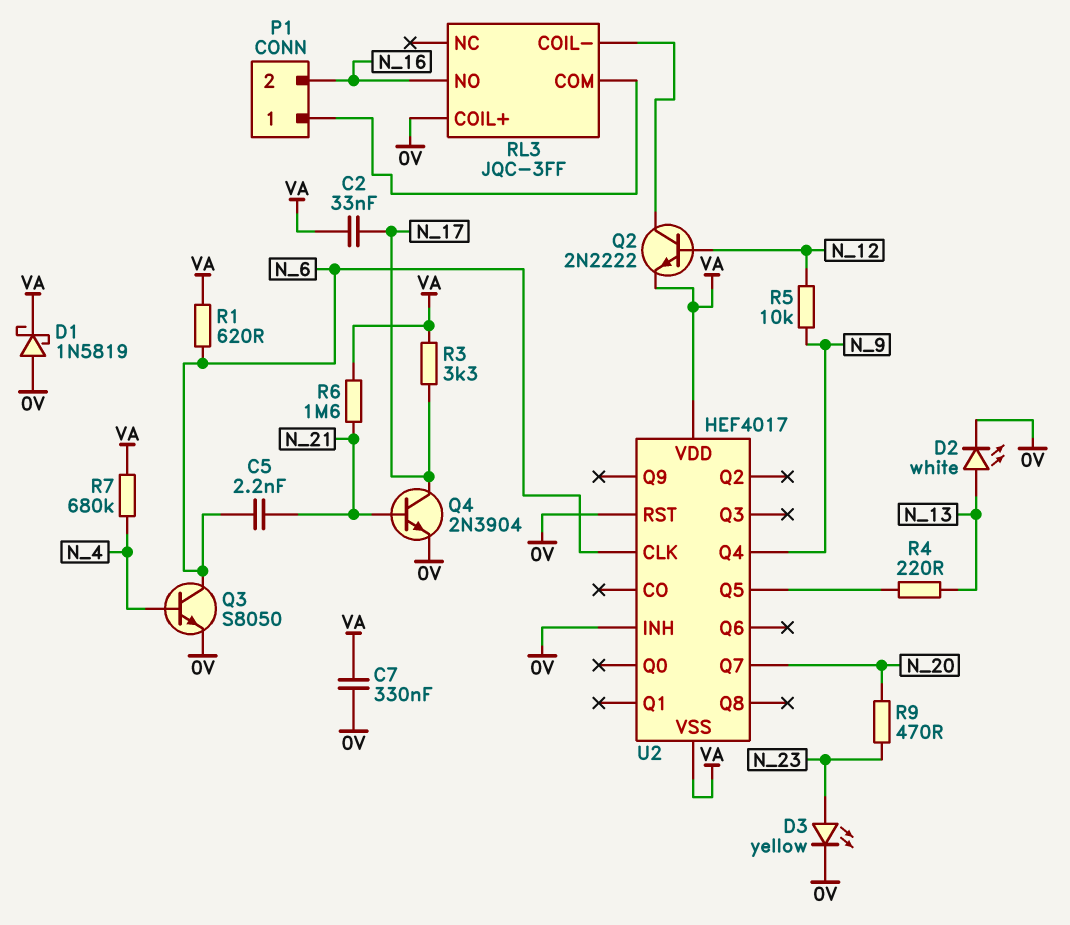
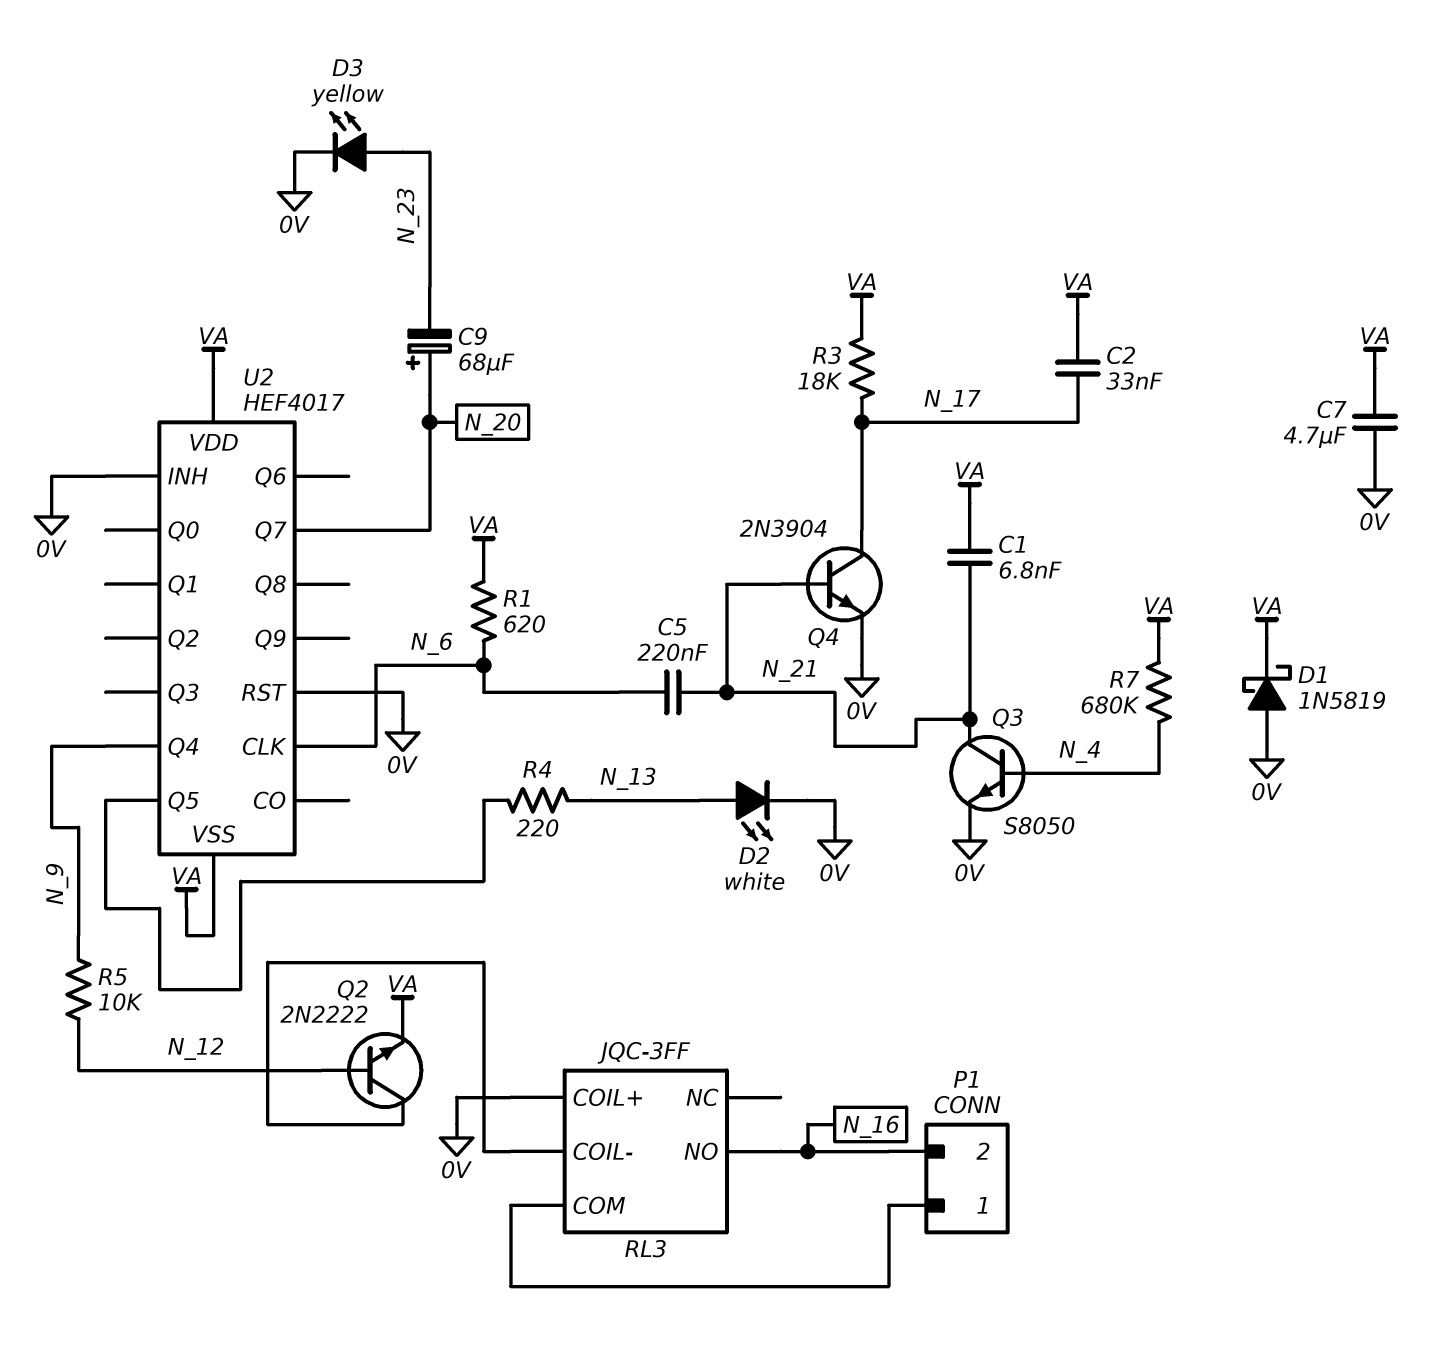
C1: none -> 6.8nF (N_21, VA)
C5: 2.2nF (N_6, N_21) -> 220nF (N_6, N_21)
C7: 330nF (0V, VA) -> 4.7uF (0V, VA)
C9: none -> 68uF (plus N_20, minus N_23)
Q3: NPN S8050 (B N_4, C N_6, E 0V) -> NPN S8050 (B N_4, C N_21, E 0V)
R3: 3.3k (N_17, VA) -> 18k (N_17, VA)
R6: 1.6M (N_21, VA) -> none
R9: 470 (N_20, N_23) -> none

